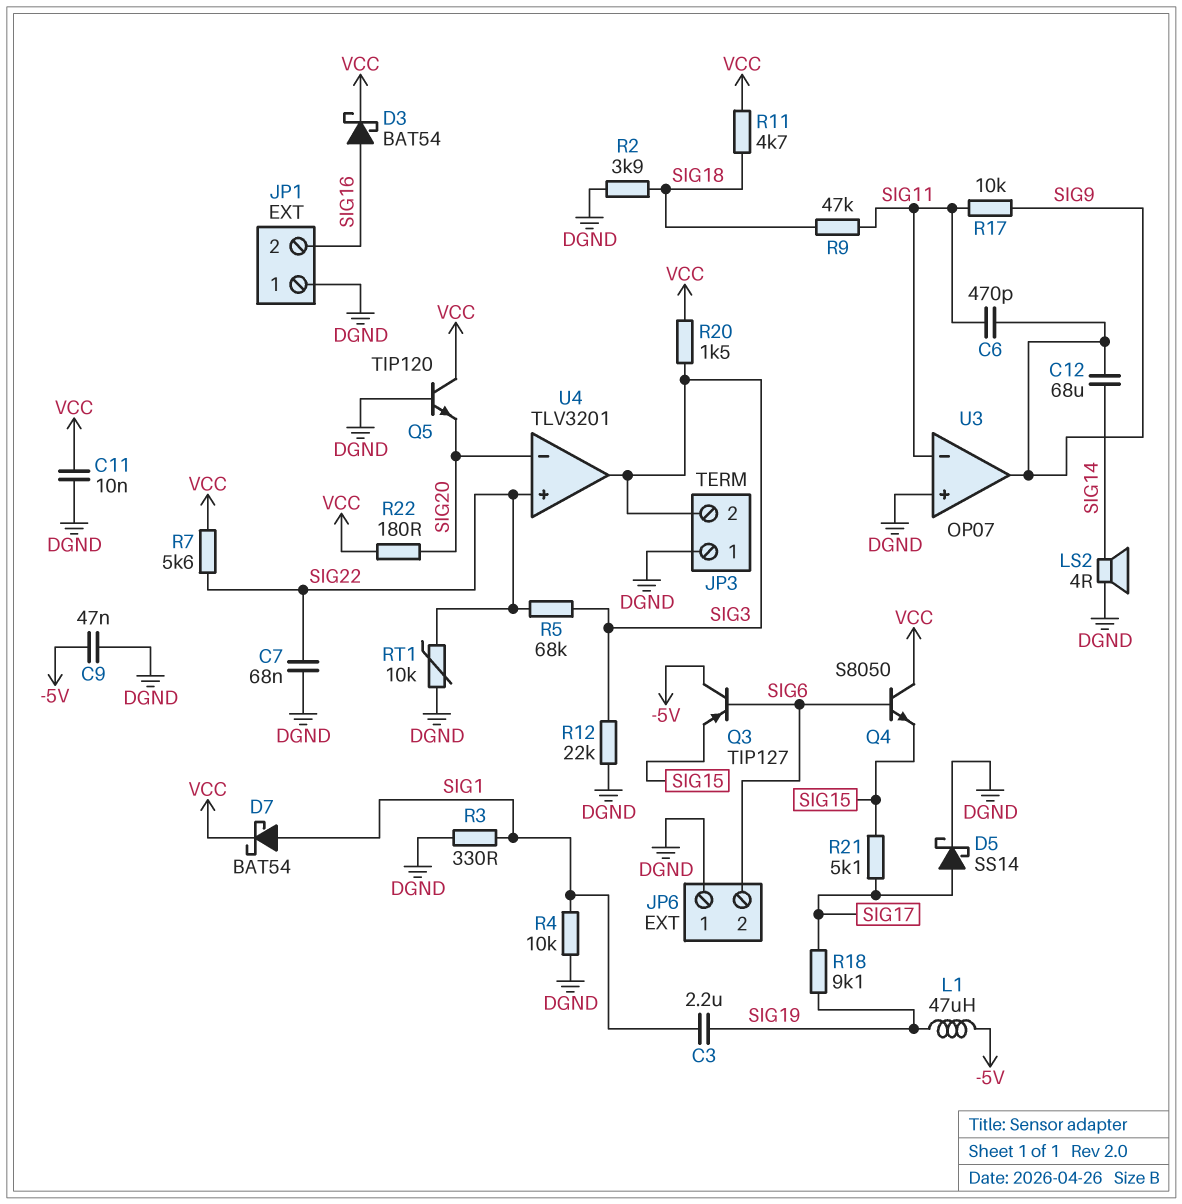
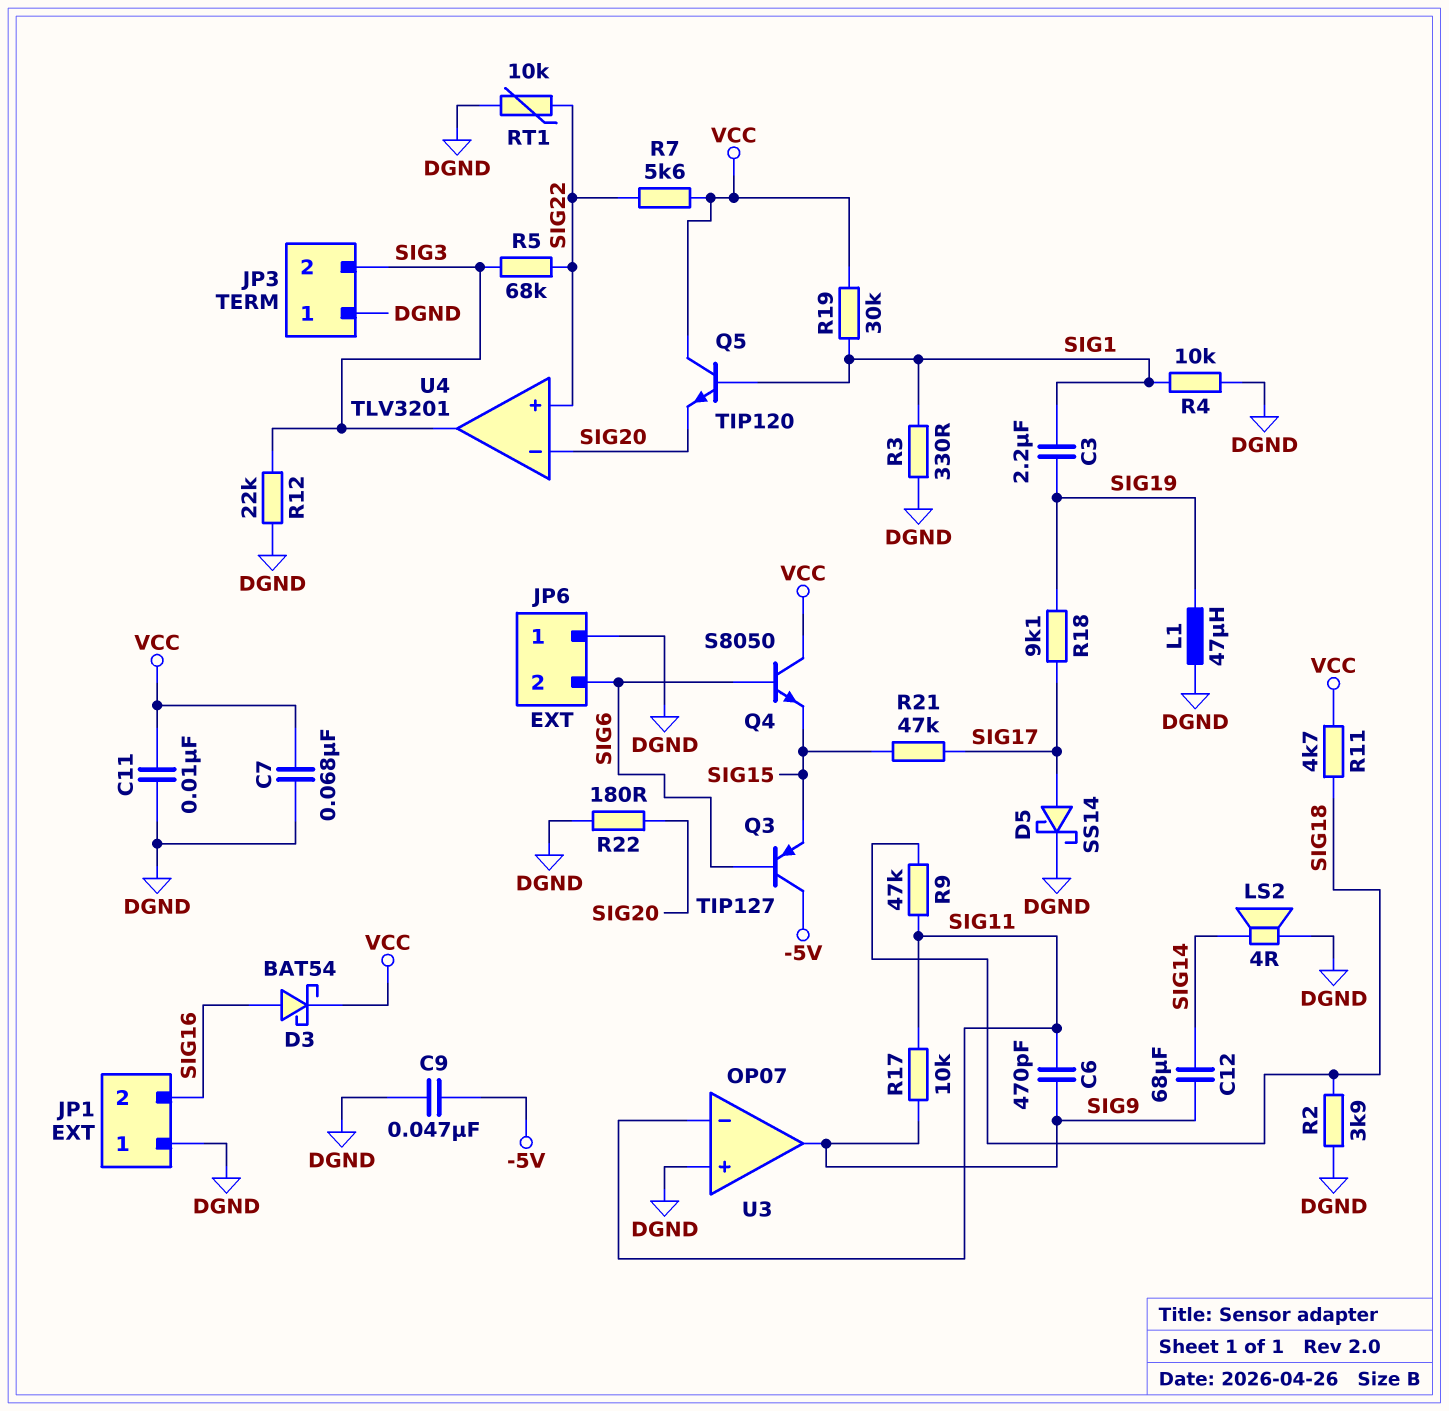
C7: 68nF (DGND, SIG22) -> 68nF (DGND, VCC)
D7: schottky BAT54 (A SIG1, K VCC) -> none
L1: 47uH (-5V, SIG19) -> 47uH (DGND, SIG19)
Q5: NPN TIP120 (B DGND, C VCC, E SIG20) -> NPN TIP120 (B SIG1, C VCC, E SIG20)
R19: none -> 30k (SIG1, VCC)
R20: 1.5k (SIG3, VCC) -> none
R21: 5.1k (SIG15, SIG17) -> 47k (SIG15, SIG17)
R22: 180 (SIG20, VCC) -> 180 (DGND, SIG20)

